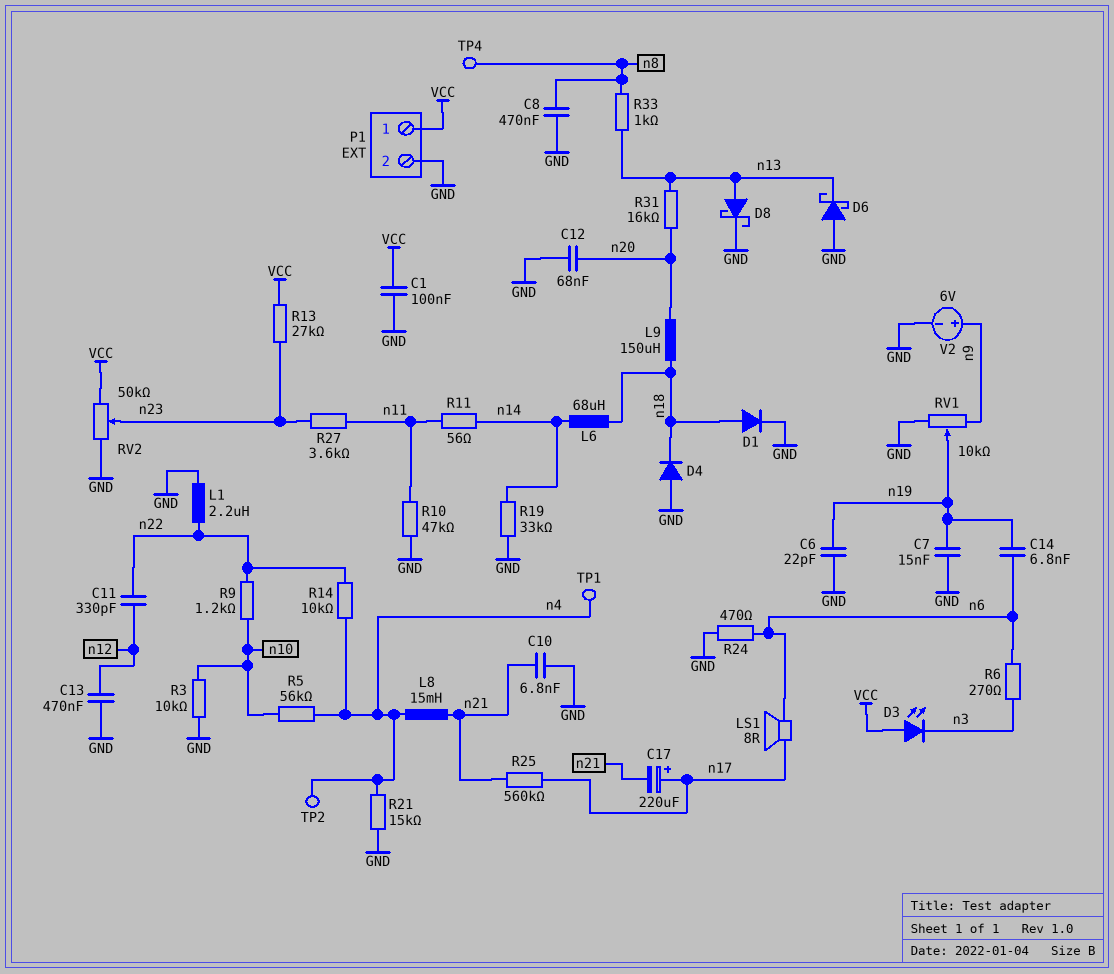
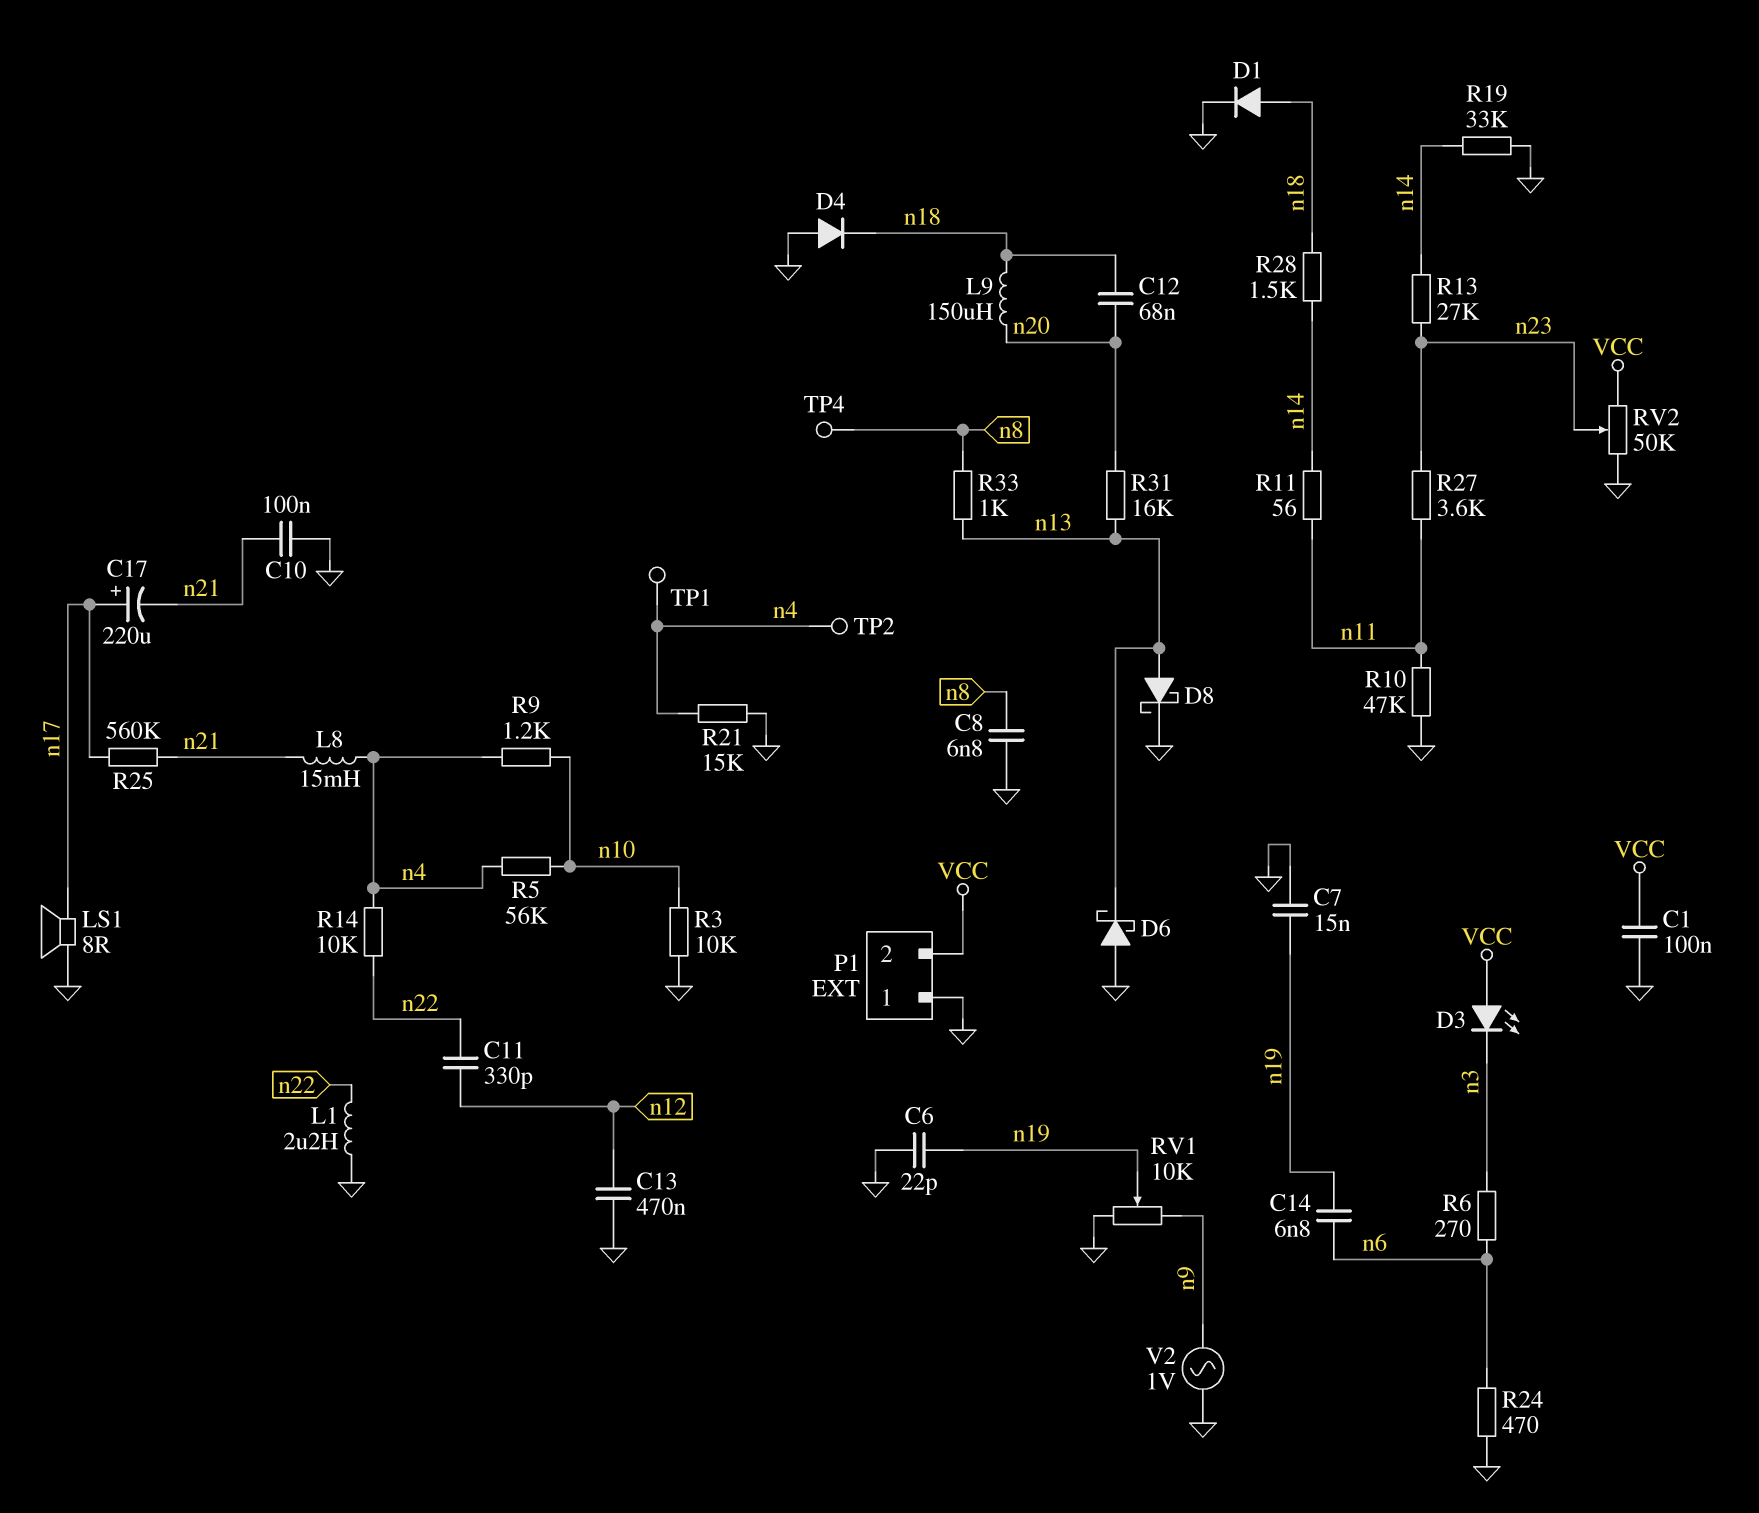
C8: 470nF (GND, n8) -> 6.8nF (GND, n8)
C10: 6.8nF (GND, n21) -> 100nF (GND, n21)
C12: 68nF (GND, n20) -> 68nF (n18, n20)
L6: 68uH (n14, n18) -> none
LS1: speaker 8R (n6, n17) -> speaker 8R (GND, n17)
P1 pin 1: VCC -> GND
P1 pin 2: GND -> VCC
R9: 1.2k (n10, n22) -> 1.2k (n4, n10)
R13: 27k (VCC, n23) -> 27k (n14, n23)
R28: none -> 1.5k (n14, n18)
V2: 6V (plus n9, minus GND) -> AC 1V (GND, n9)

